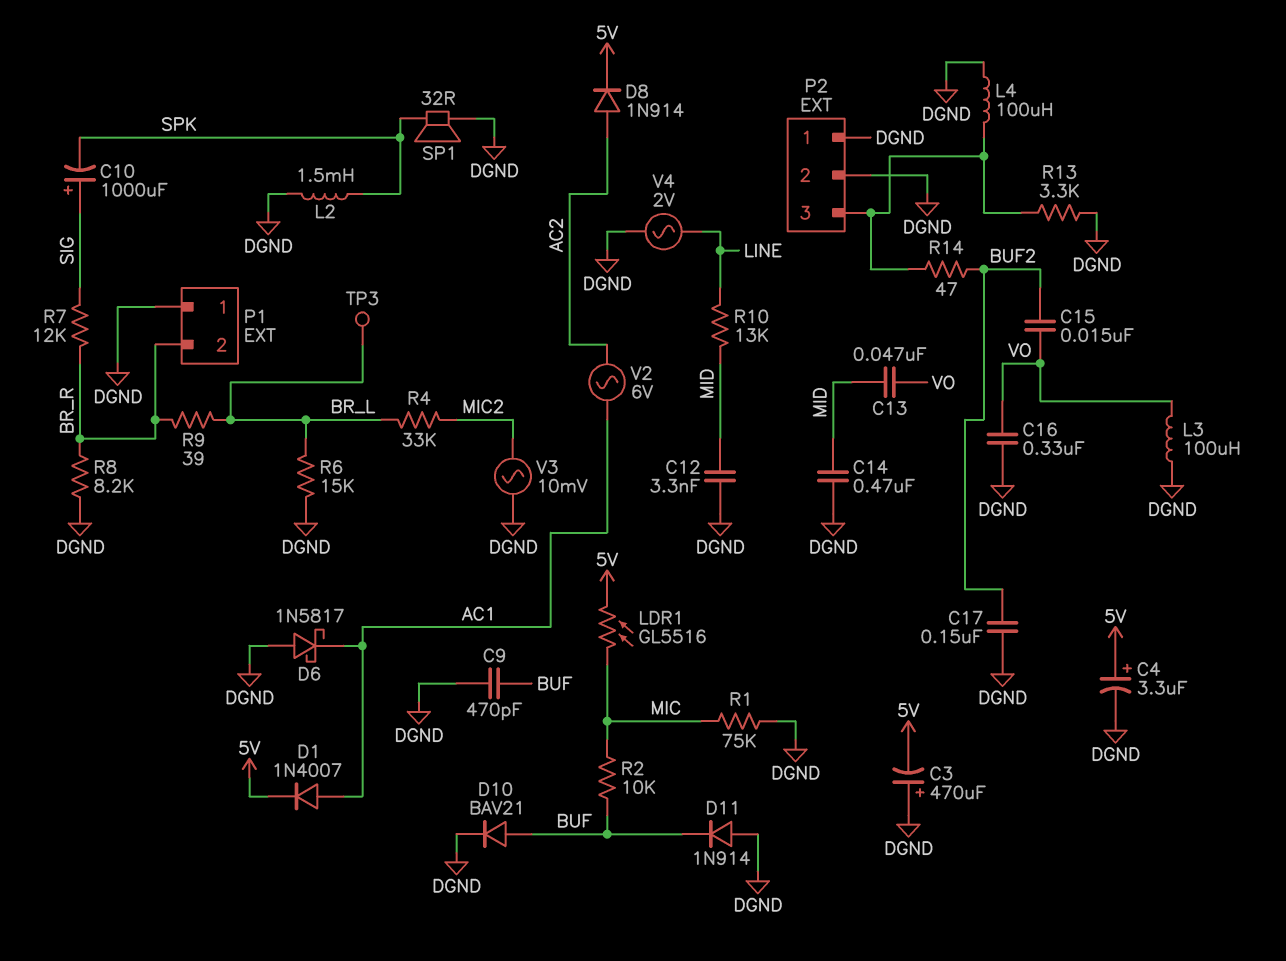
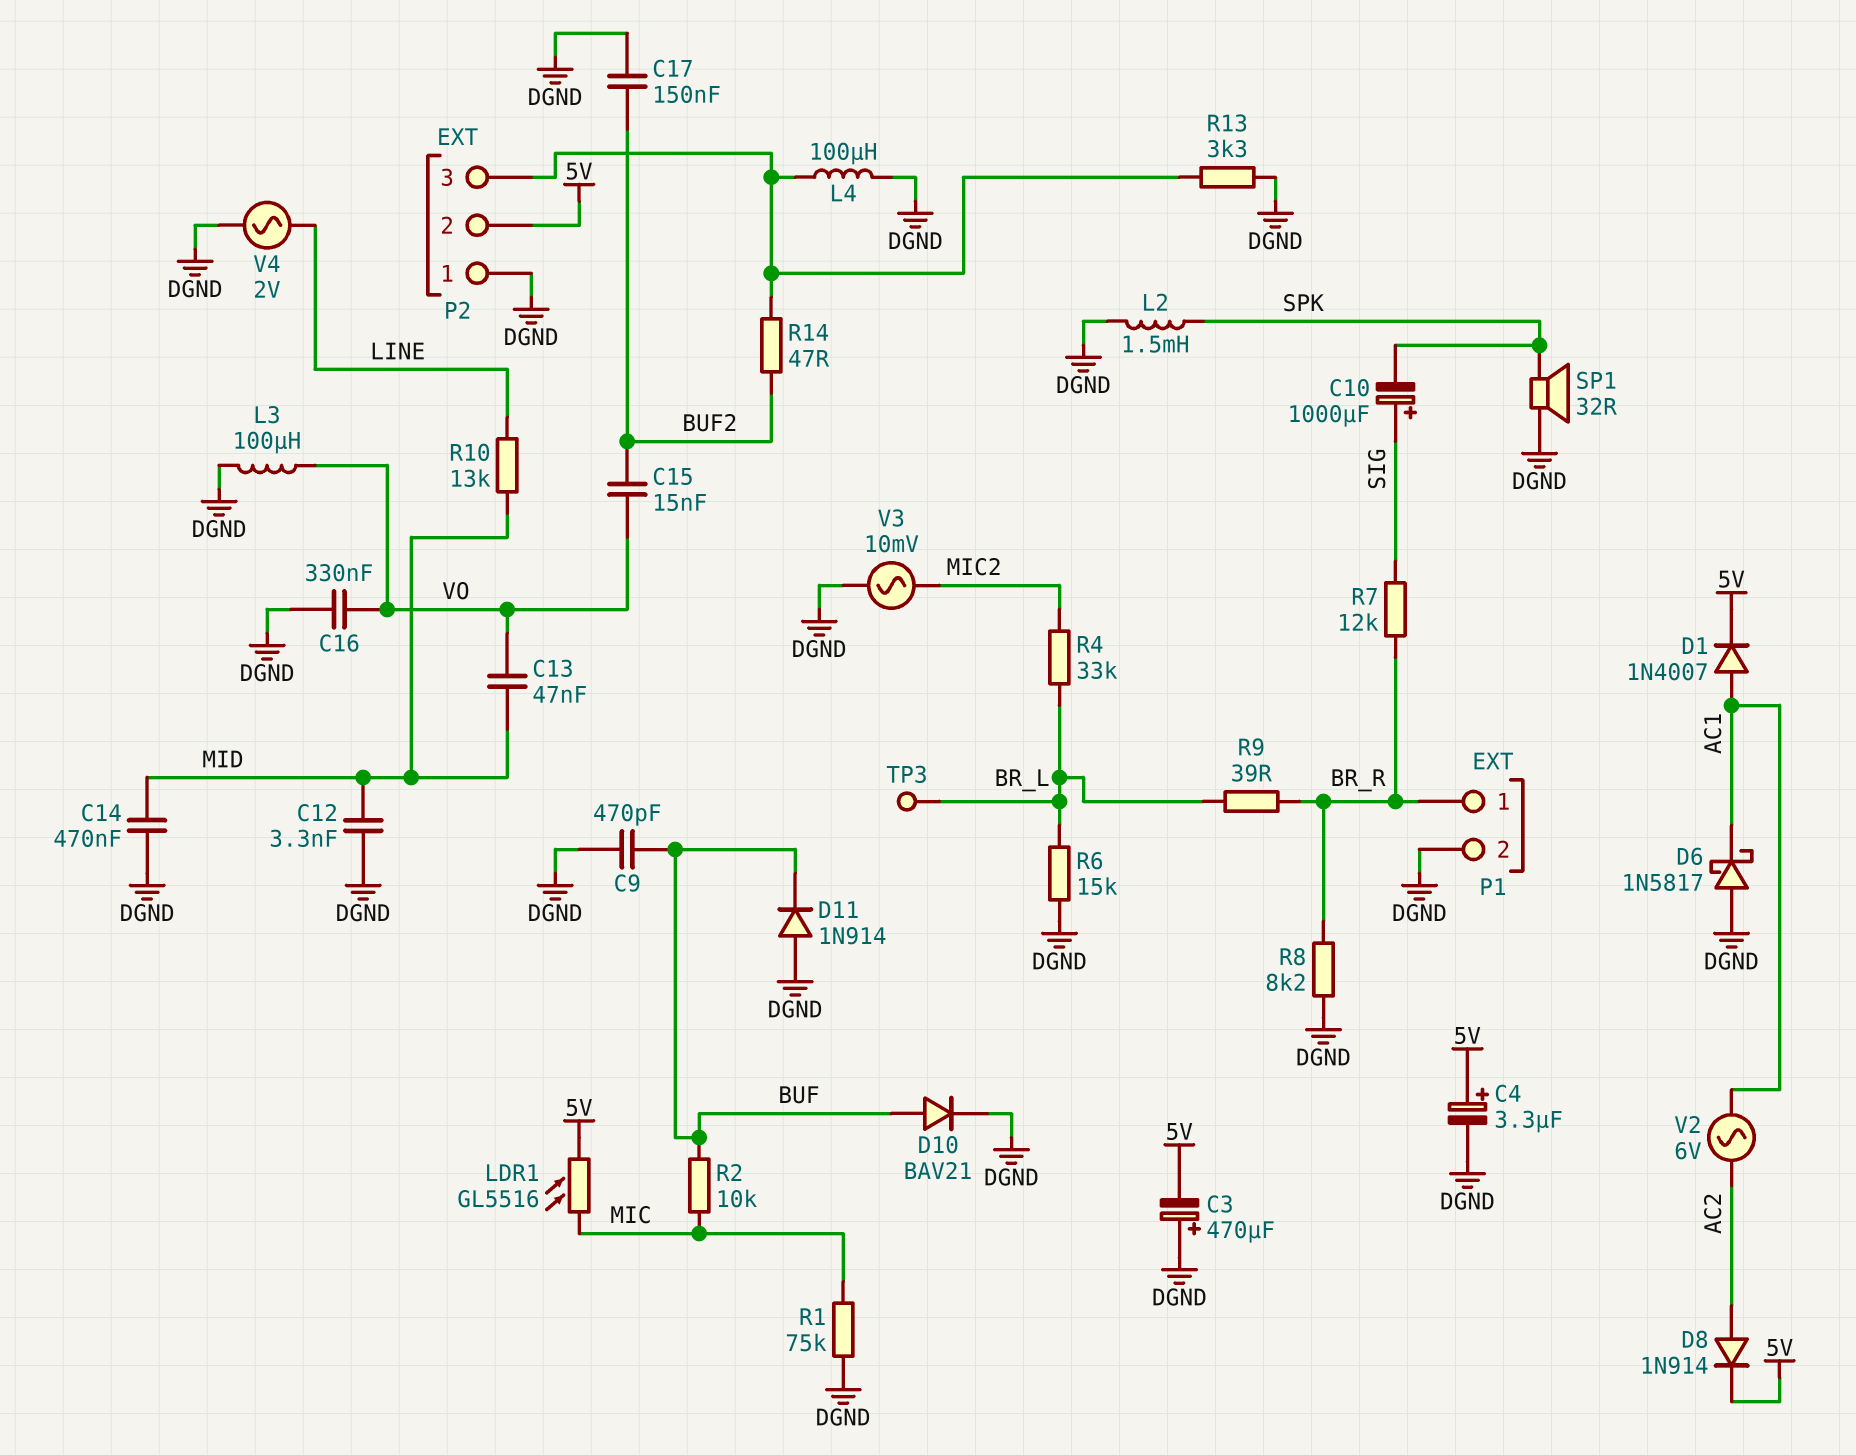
P1 pin 1: DGND -> BR_R
P1 pin 2: BR_R -> DGND
P2 pin 2: DGND -> 5V

